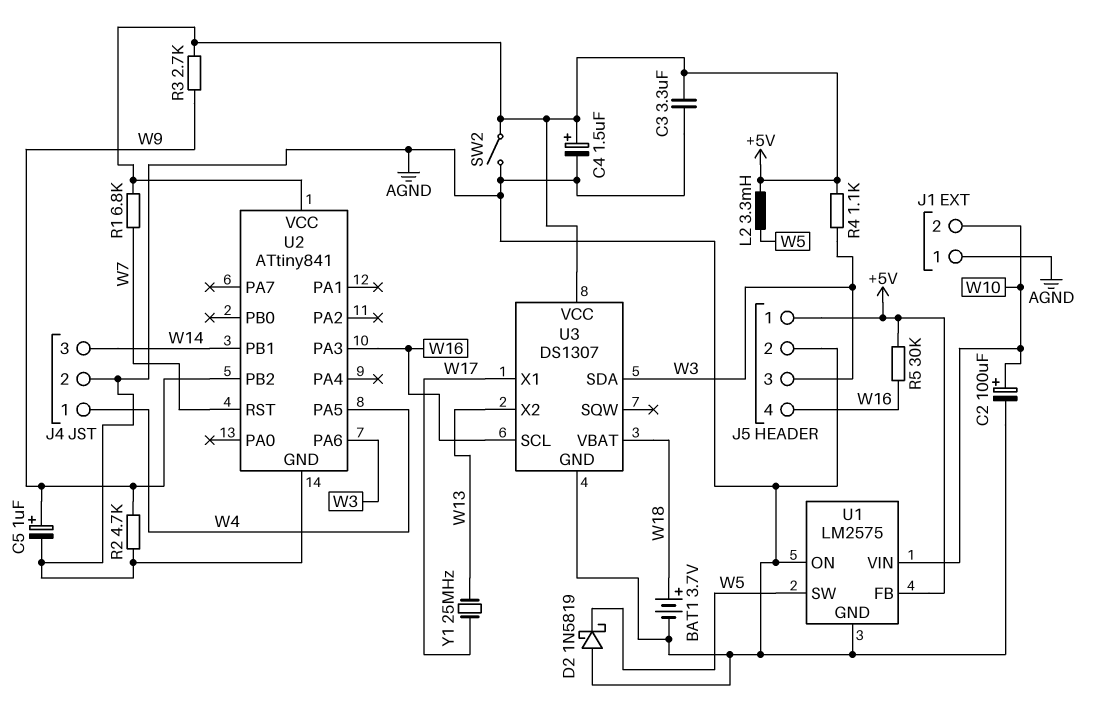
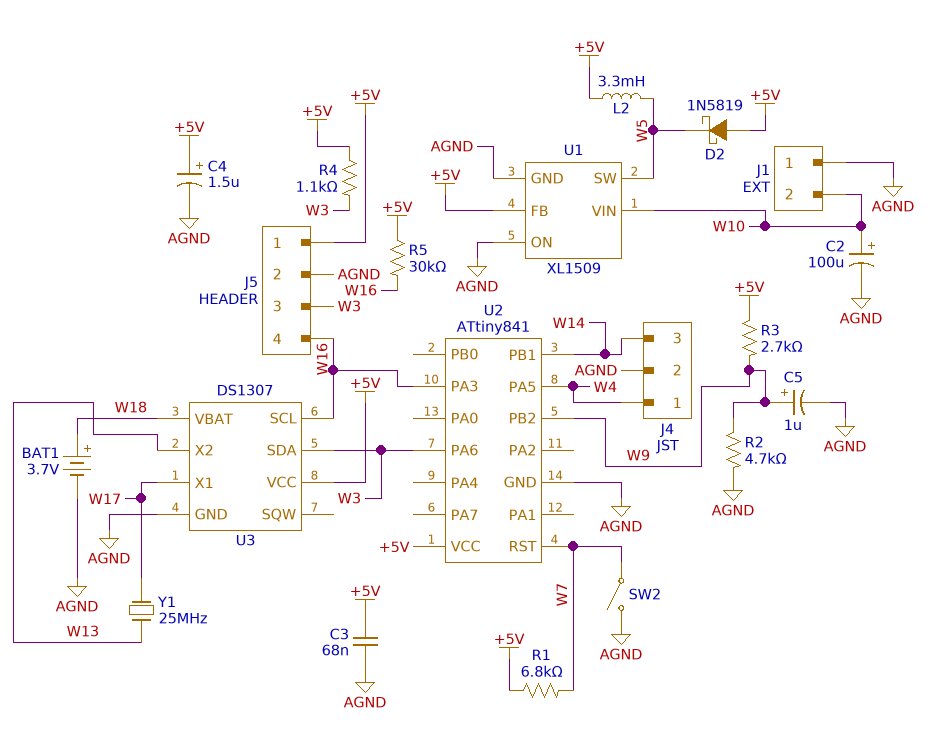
C3: 3.3uF (+5V, AGND) -> 68nF (+5V, AGND)
D2: schottky 1N5819 (A AGND, K W5) -> schottky 1N5819 (A +5V, K W5)
SW2: switch (+5V, AGND) -> switch (AGND, W7)
U1: LM2575 -> XL1509

